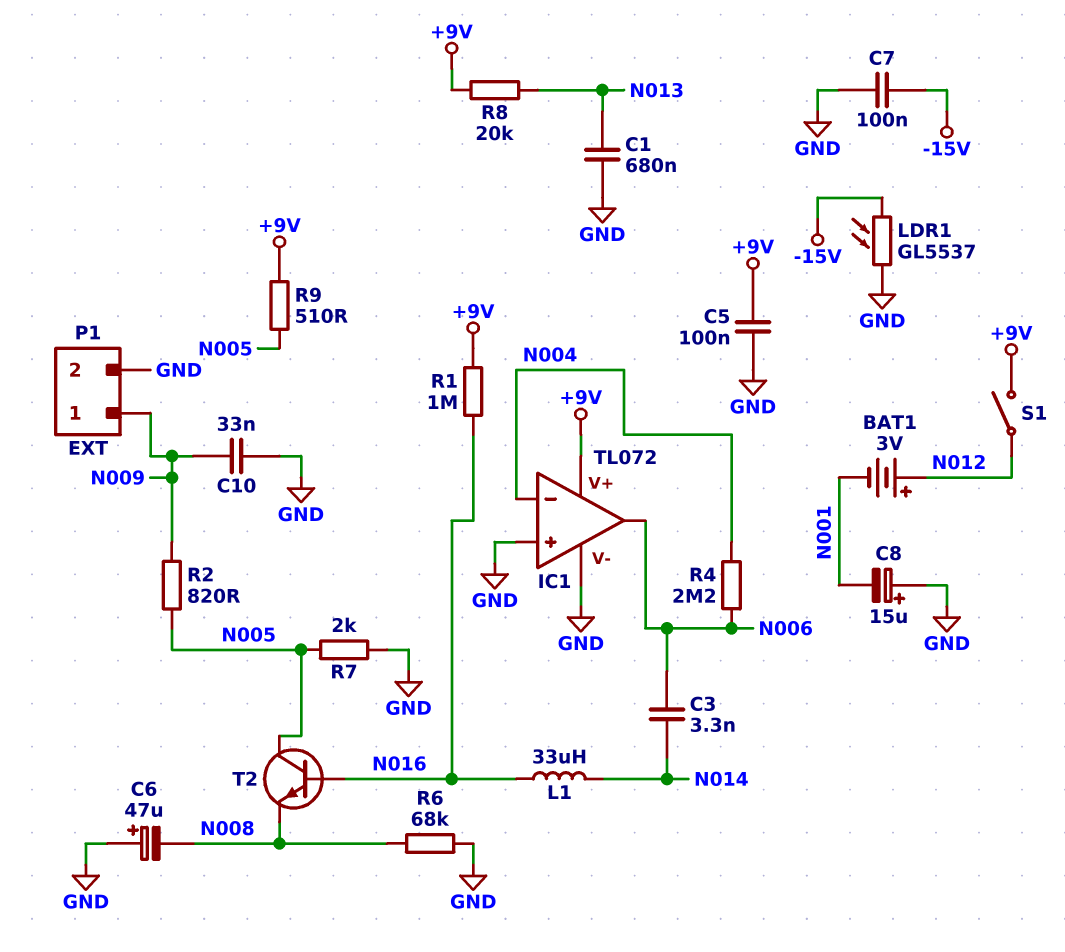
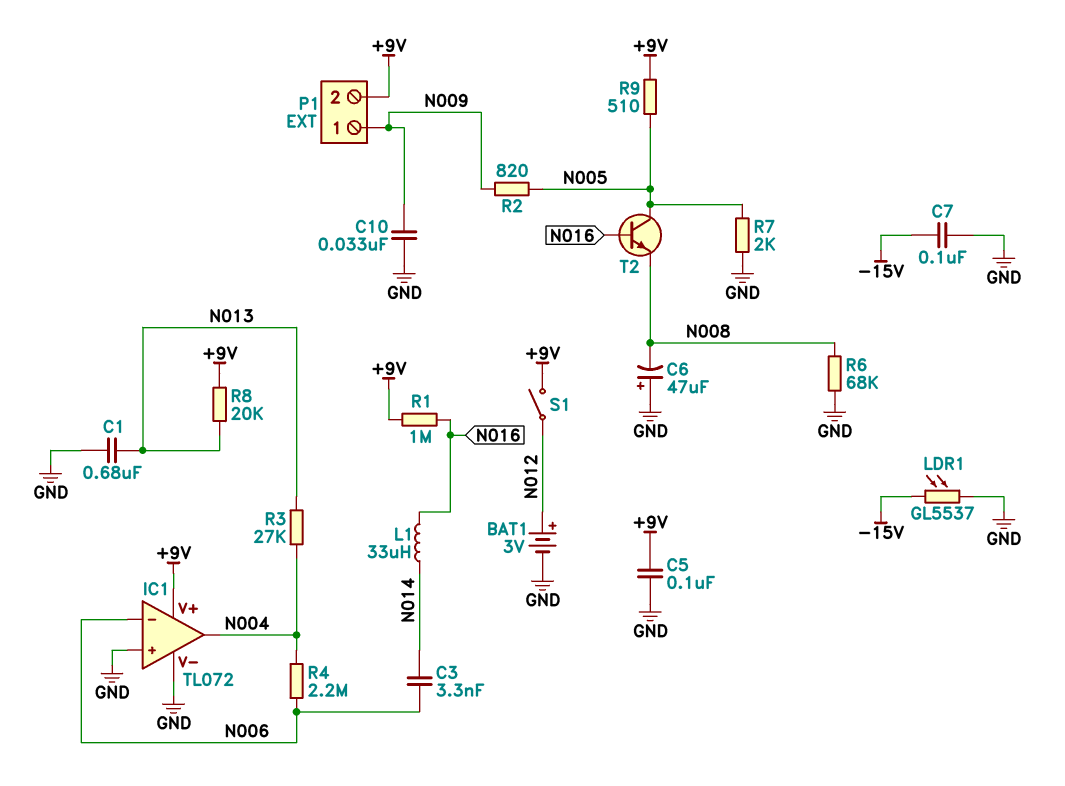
BAT1: 3V (plus N012, minus N001) -> 3V (plus N012, minus GND)
C8: 15uF (plus GND, minus N001) -> none
IC1 pin in-: N004 -> N006
IC1 pin out: N006 -> N004
P1 pin 2: GND -> +9V
R3: none -> 27k (N004, N013)

